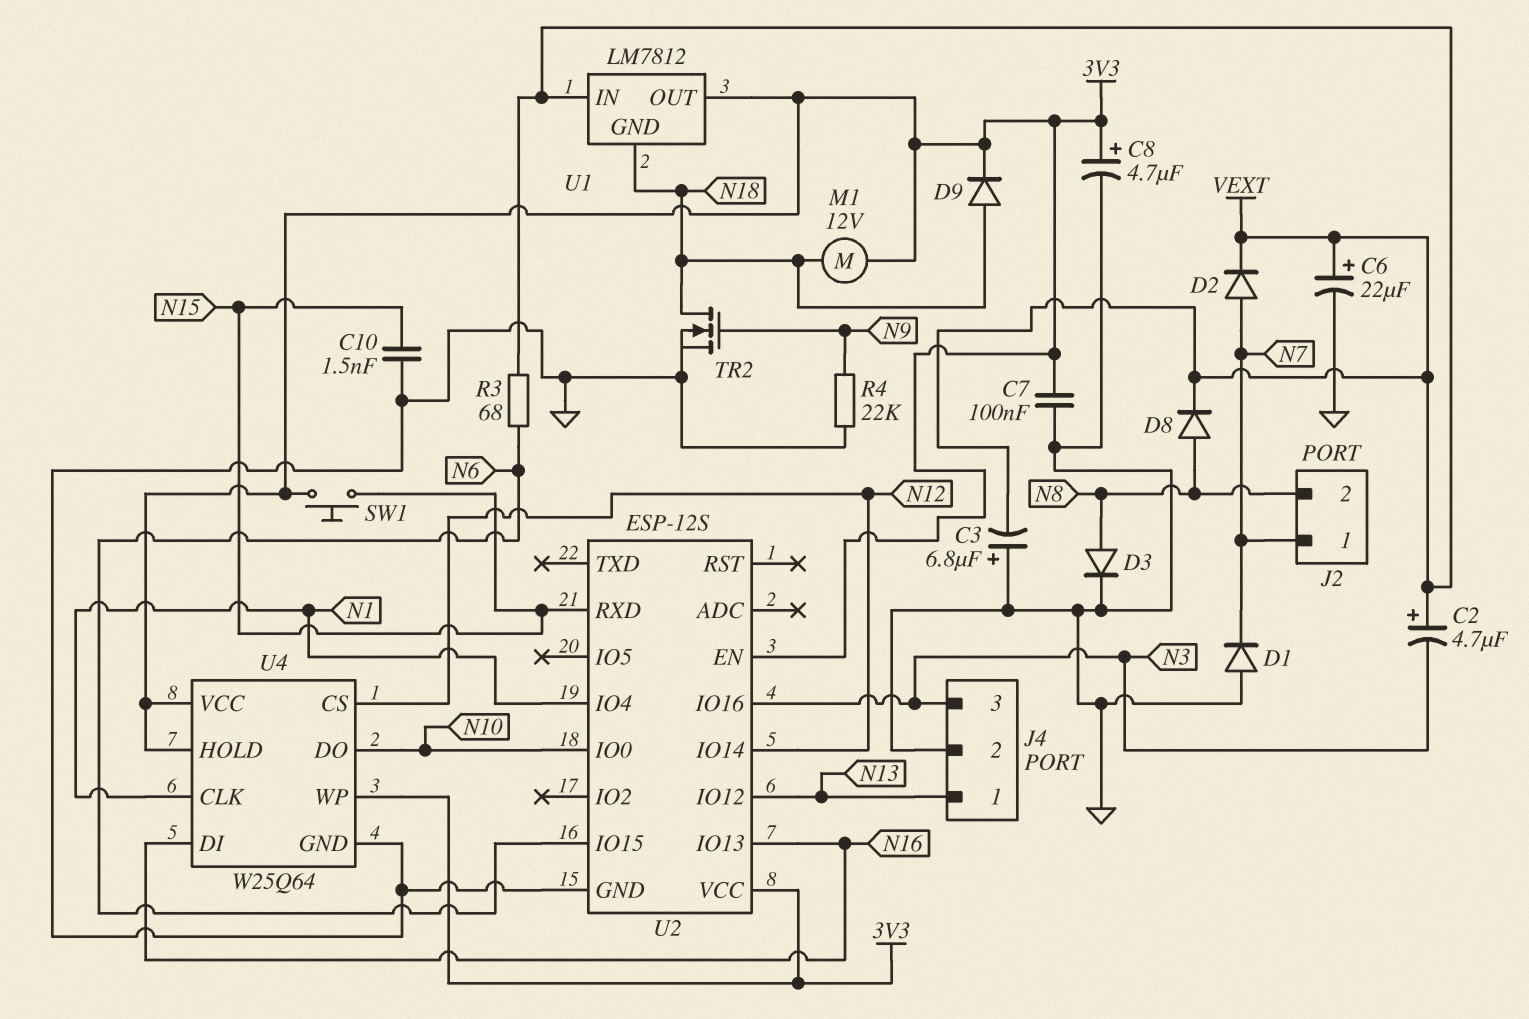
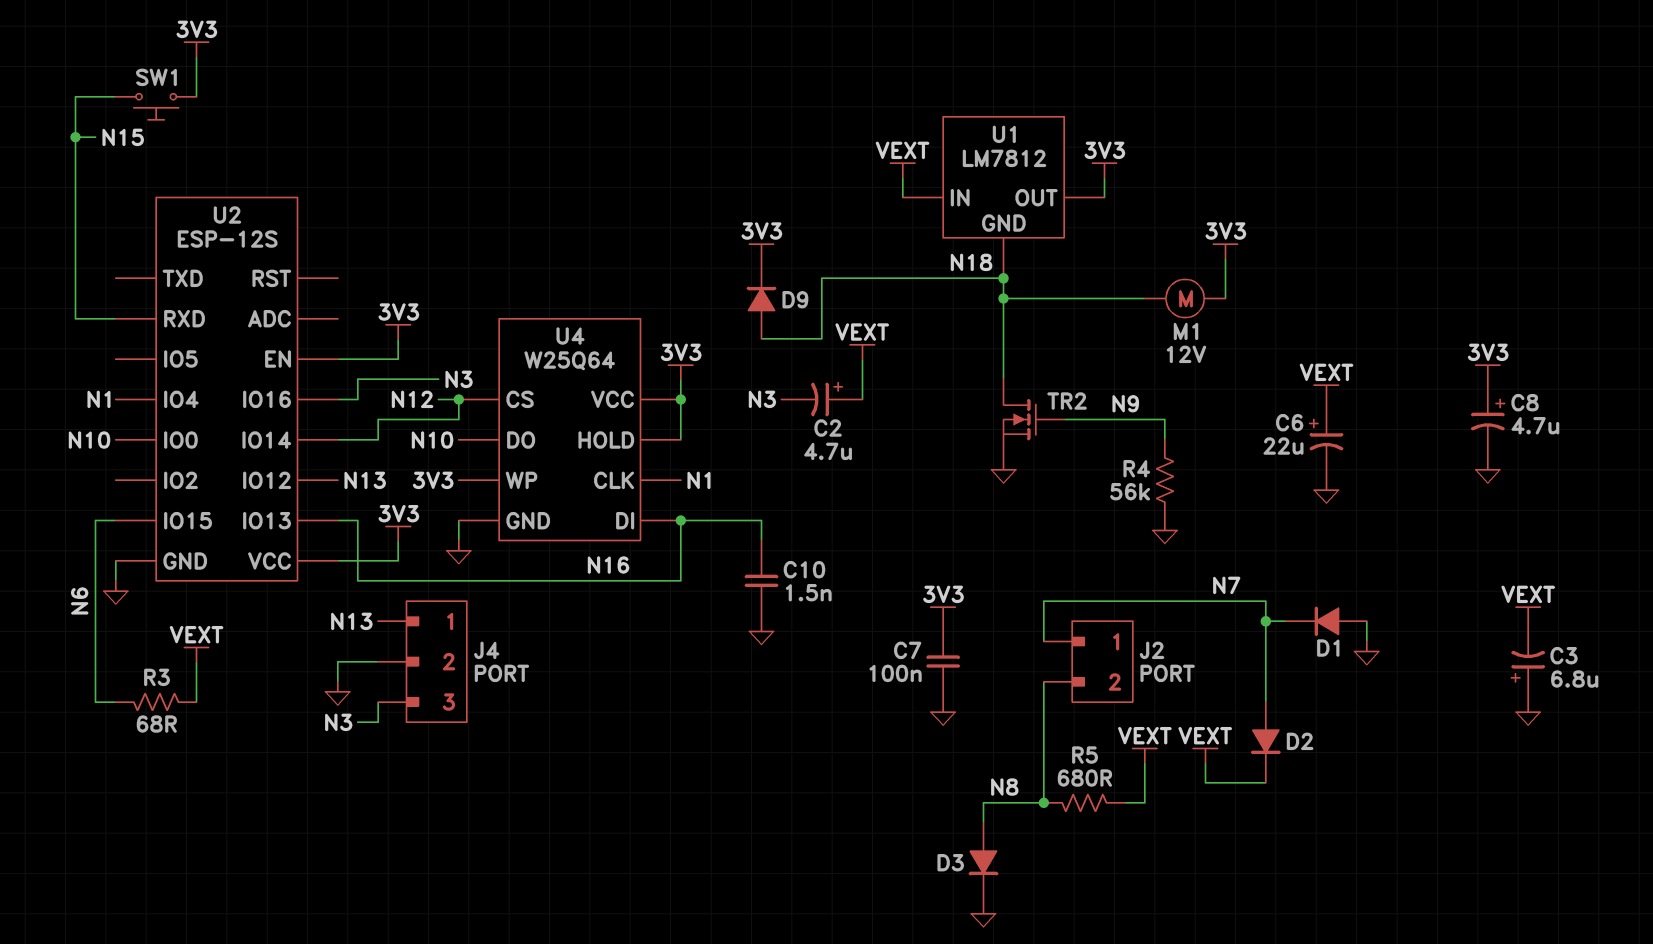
C10: 1.5nF (GND, N15) -> 1.5nF (GND, N16)
D8: diode (A N8, K VEXT) -> none
R4: 22k (GND, N9) -> 56k (GND, N9)
R5: none -> 680 (N8, VEXT)

